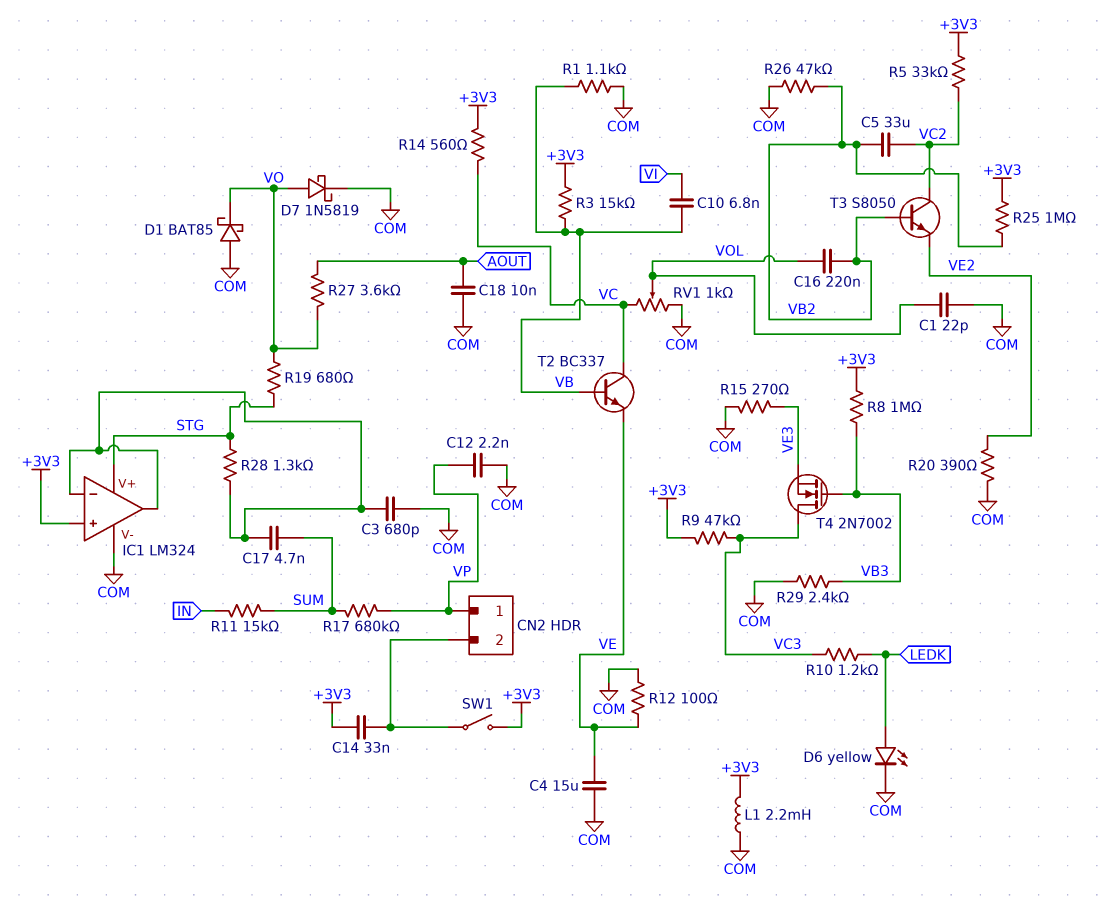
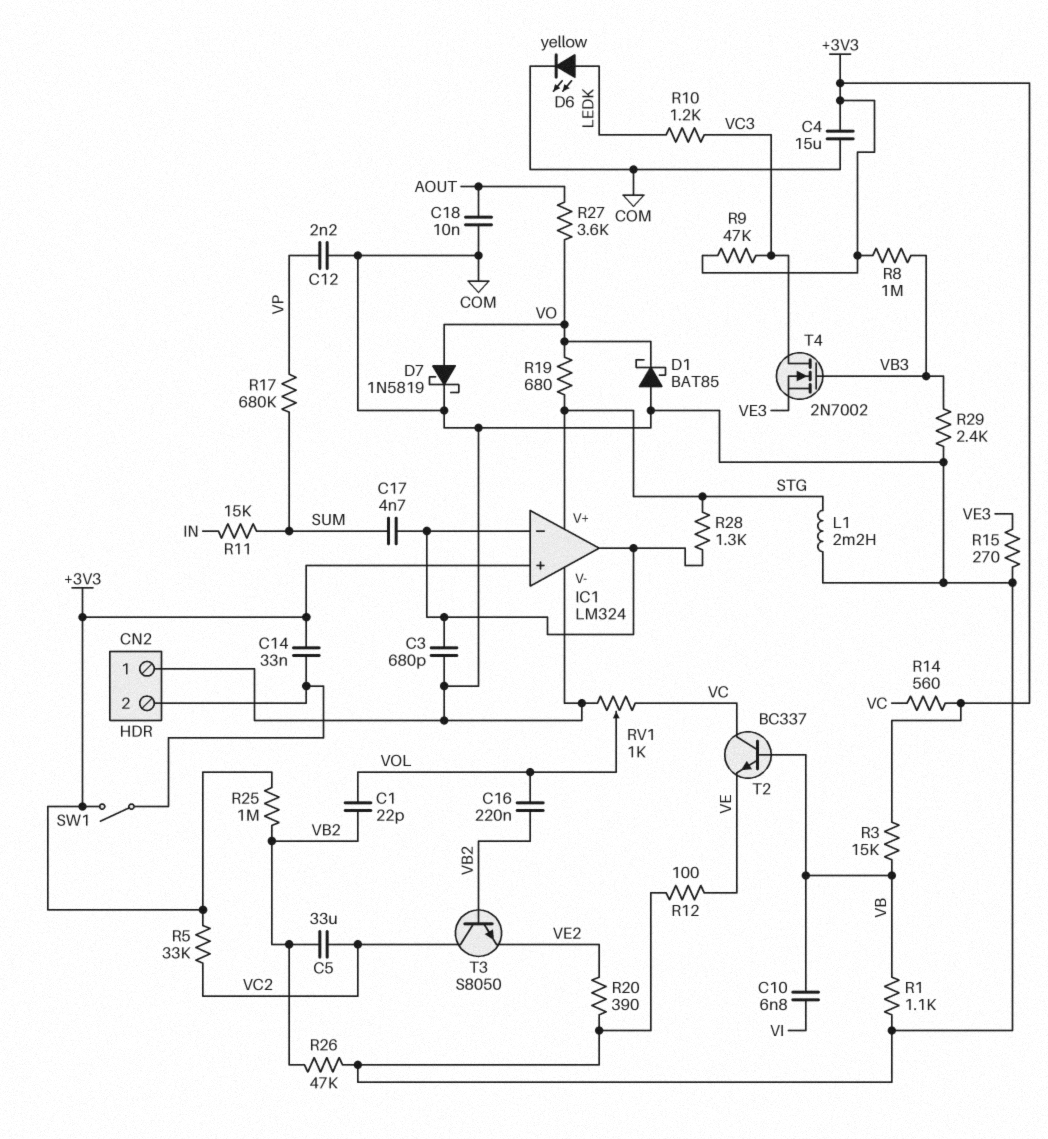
C1: 22pF (COM, VOL) -> 22pF (VB2, VOL)
C4: 15uF (COM, VE) -> 15uF (+3V3, COM)
CN2 pin 1: VP -> COM
L1: 2.2mH (+3V3, COM) -> 2.2mH (COM, STG)

